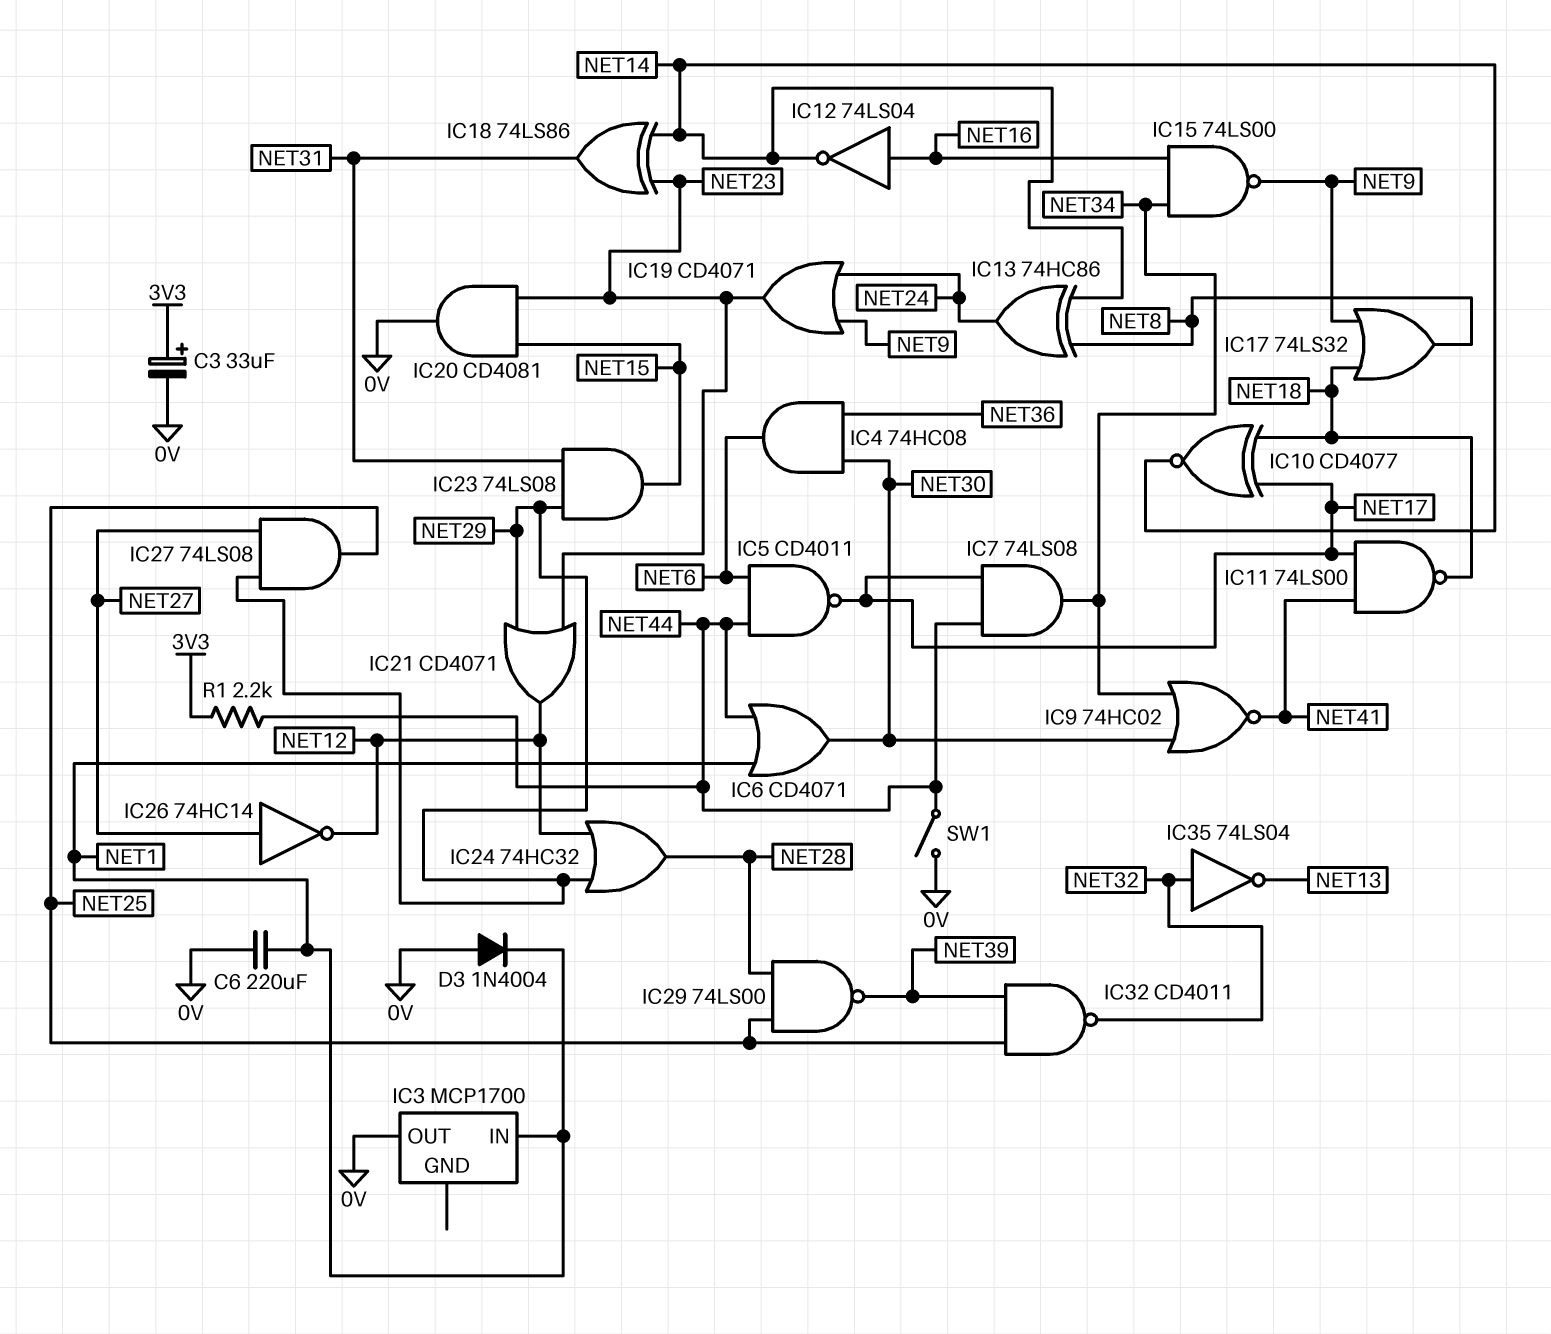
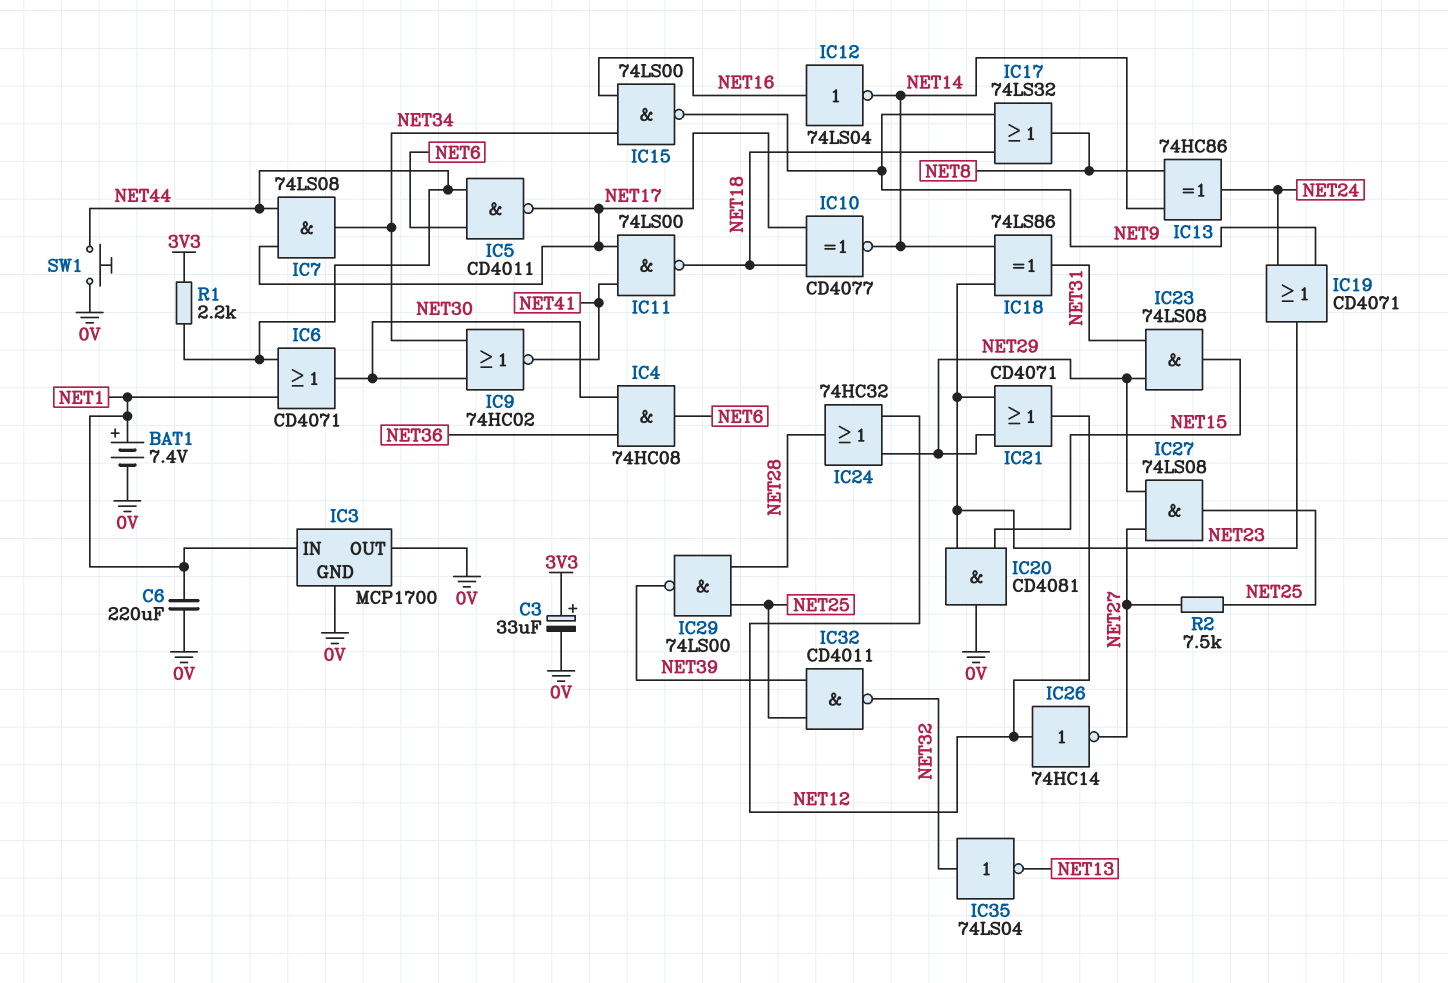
BAT1: none -> 7.4V (plus NET1, minus 0V)
D3: diode 1N4004 (A 0V, K NET1) -> none
IC3 pin GND: none -> 0V
IC26: NOT 74HC14 (in NET27, out NET12) -> NOT 74HC14 (in NET12, out NET27)
R2: none -> 7.5k (NET25, NET27)
SW1: switch (0V, NET44) -> button (0V, NET44)

